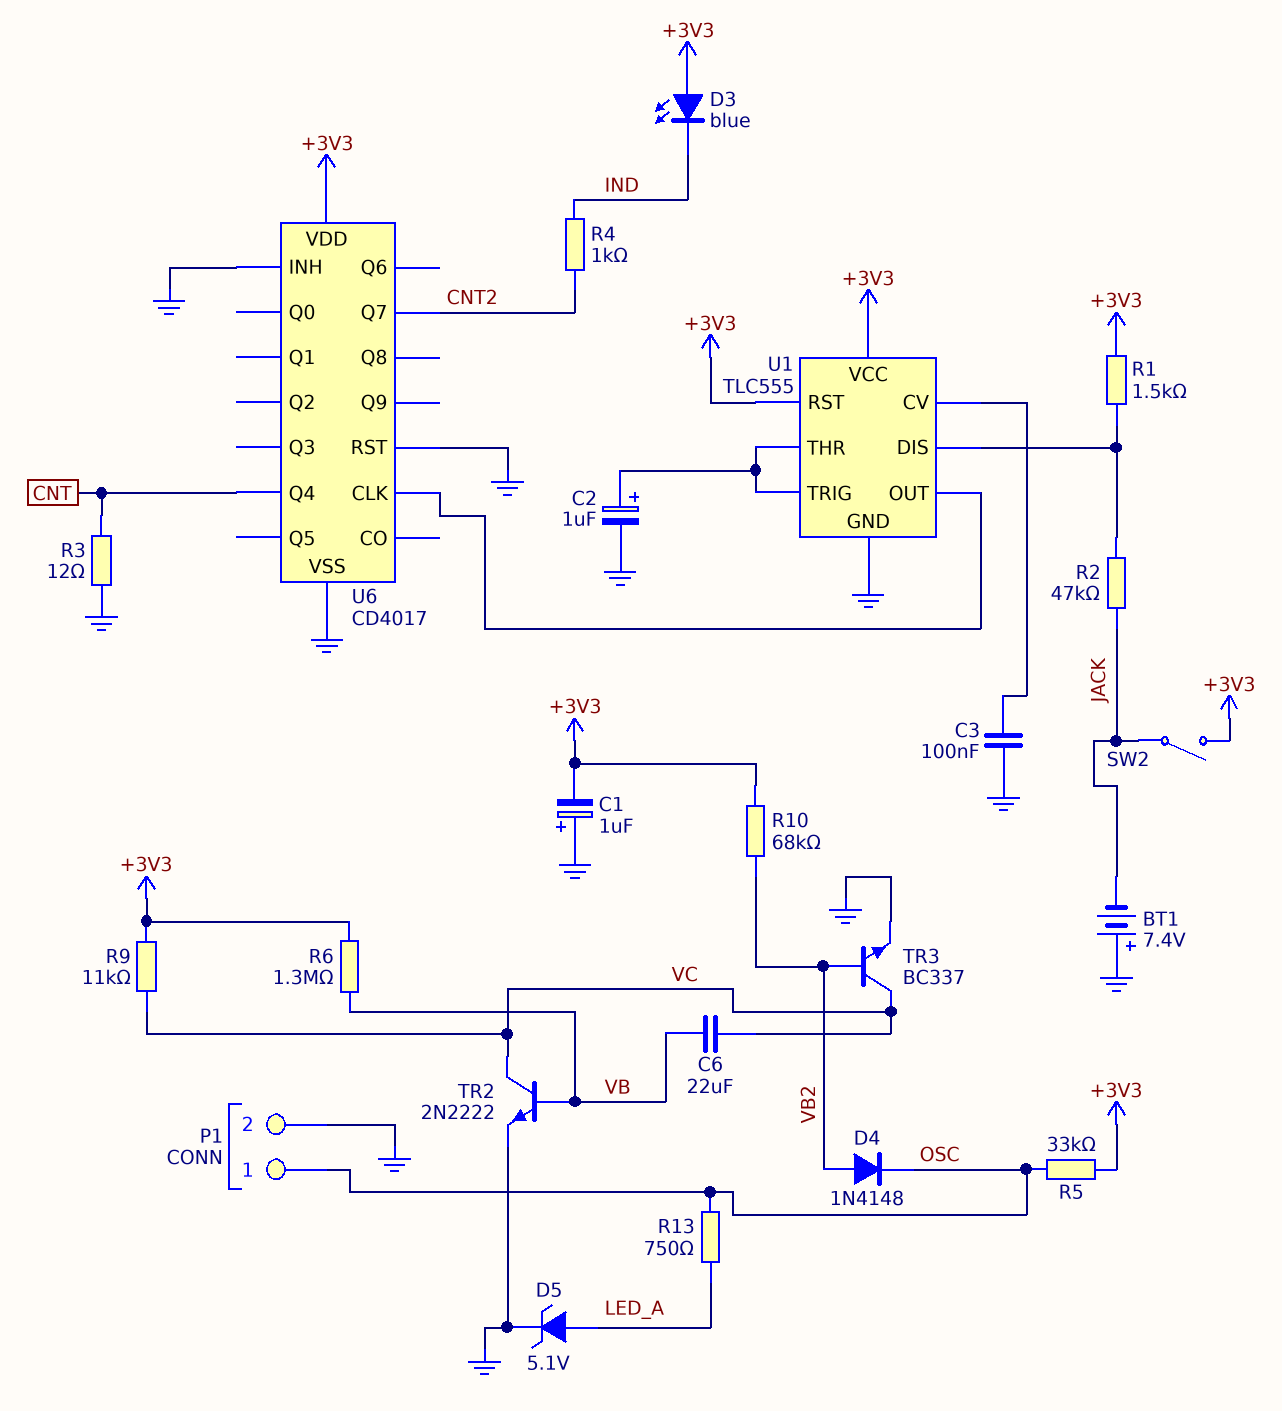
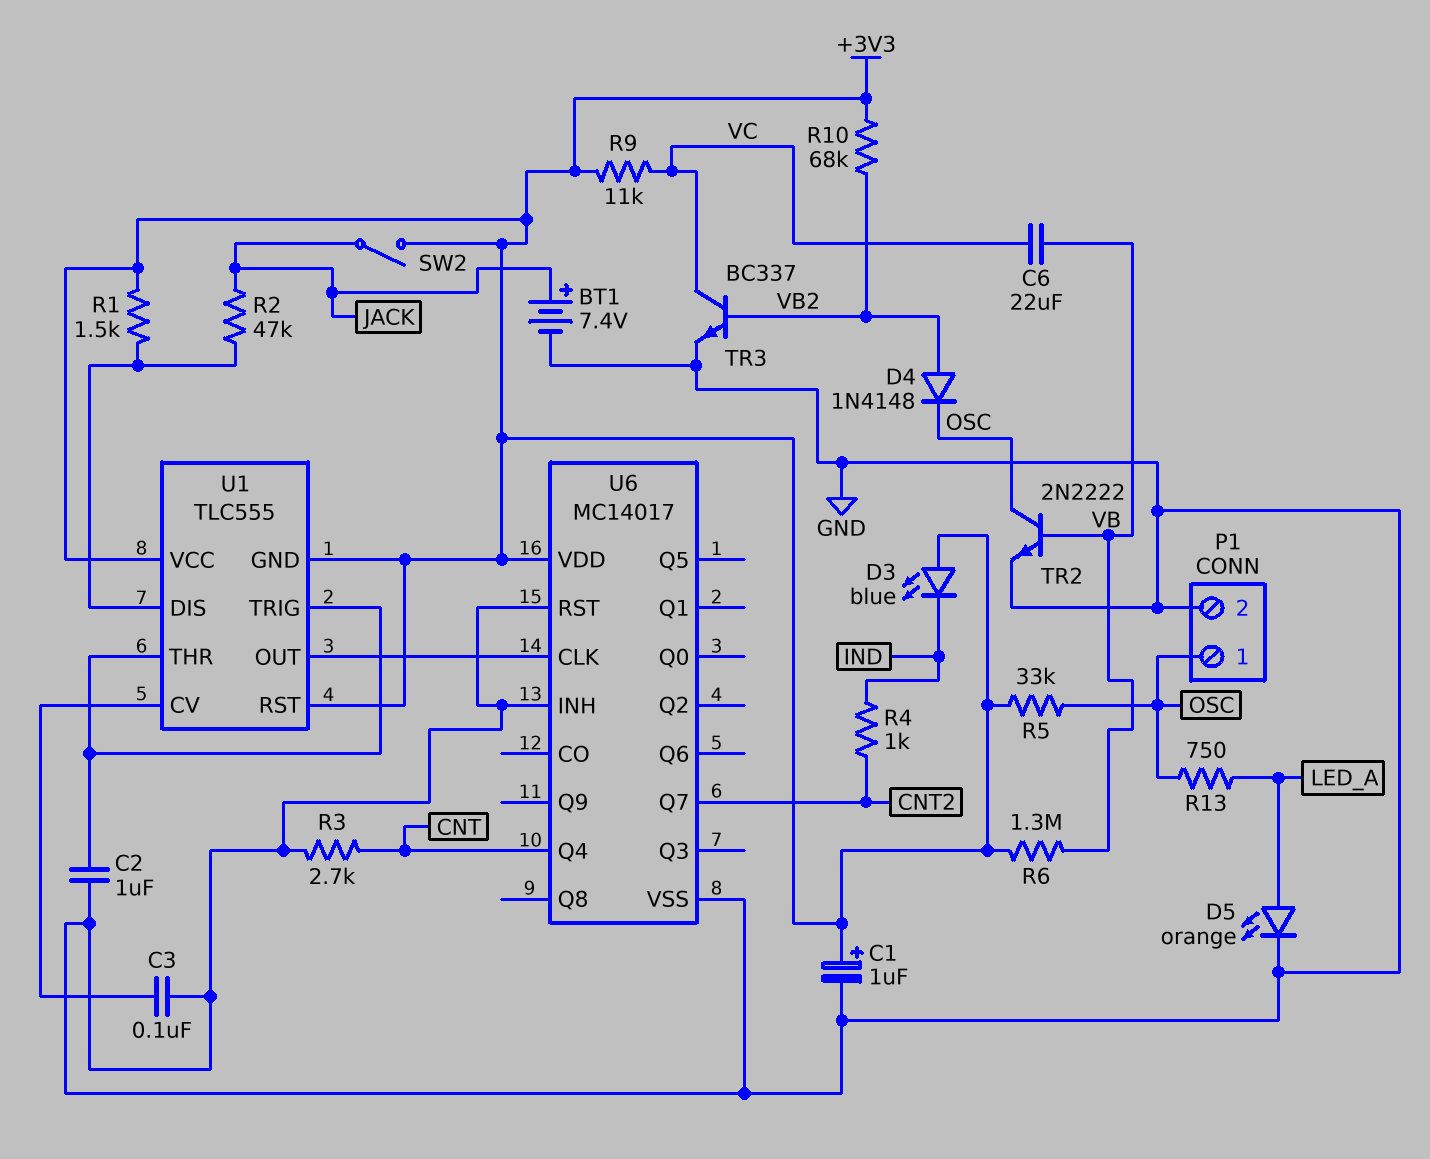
BT1: 7.4V (plus GND, minus JACK) -> 7.4V (plus JACK, minus GND)
C1: 1uF (plus GND, minus +3V3) -> 1uF (plus +3V3, minus GND)
C2: 1uF (plus U1/THR, minus GND) -> 1uF (GND, U1/THR)
D5: zener 5.1V (A LED_A, K GND) -> LED orange (A LED_A, K GND)
R3: 12 (CNT, GND) -> 2.7k (CNT, GND)
TR2: NPN 2N2222 (B VB, C VC, E GND) -> NPN 2N2222 (B VB, C OSC, E GND)
U1 pin GND: GND -> +3V3
U6: CD4017 -> MC14017

